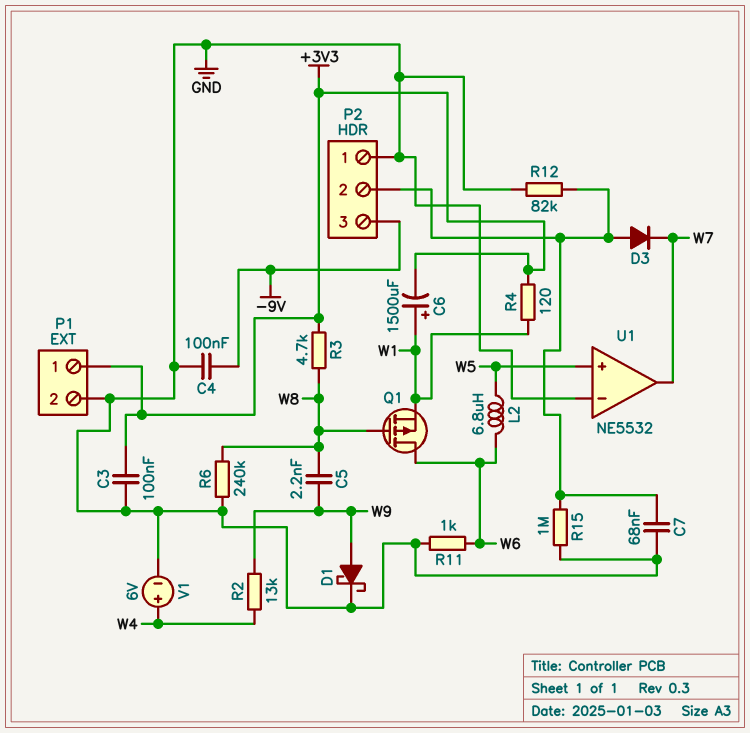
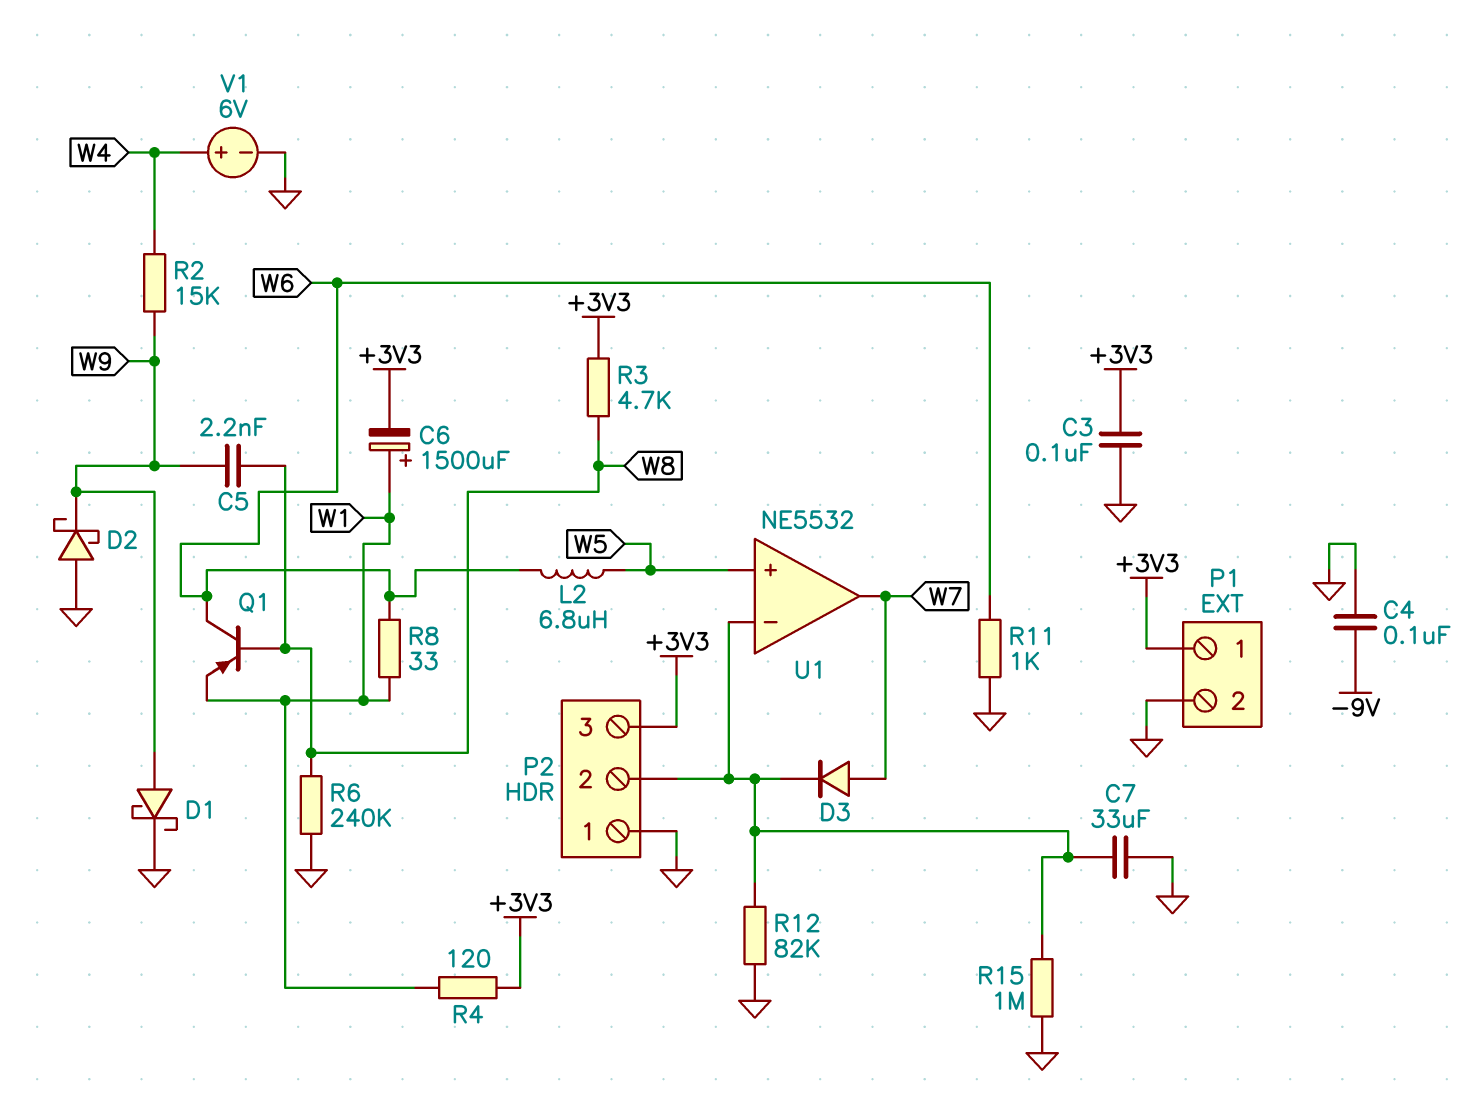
C7: 68nF (GND, P2/2) -> 33uF (GND, P2/2)
D2: none -> schottky (A GND, K W9)
D3: diode (A P2/2, K W7) -> diode (A W7, K P2/2)
P2 pin 3: -9V -> +3V3
Q1: PMOS (G W8, D W6, S W1) -> PNP (B W8, C W6, E W1)
R2: 13k (W4, W9) -> 15k (W4, W9)
R8: none -> 33 (W1, W6)
U1 pin in-: GND -> P2/2

